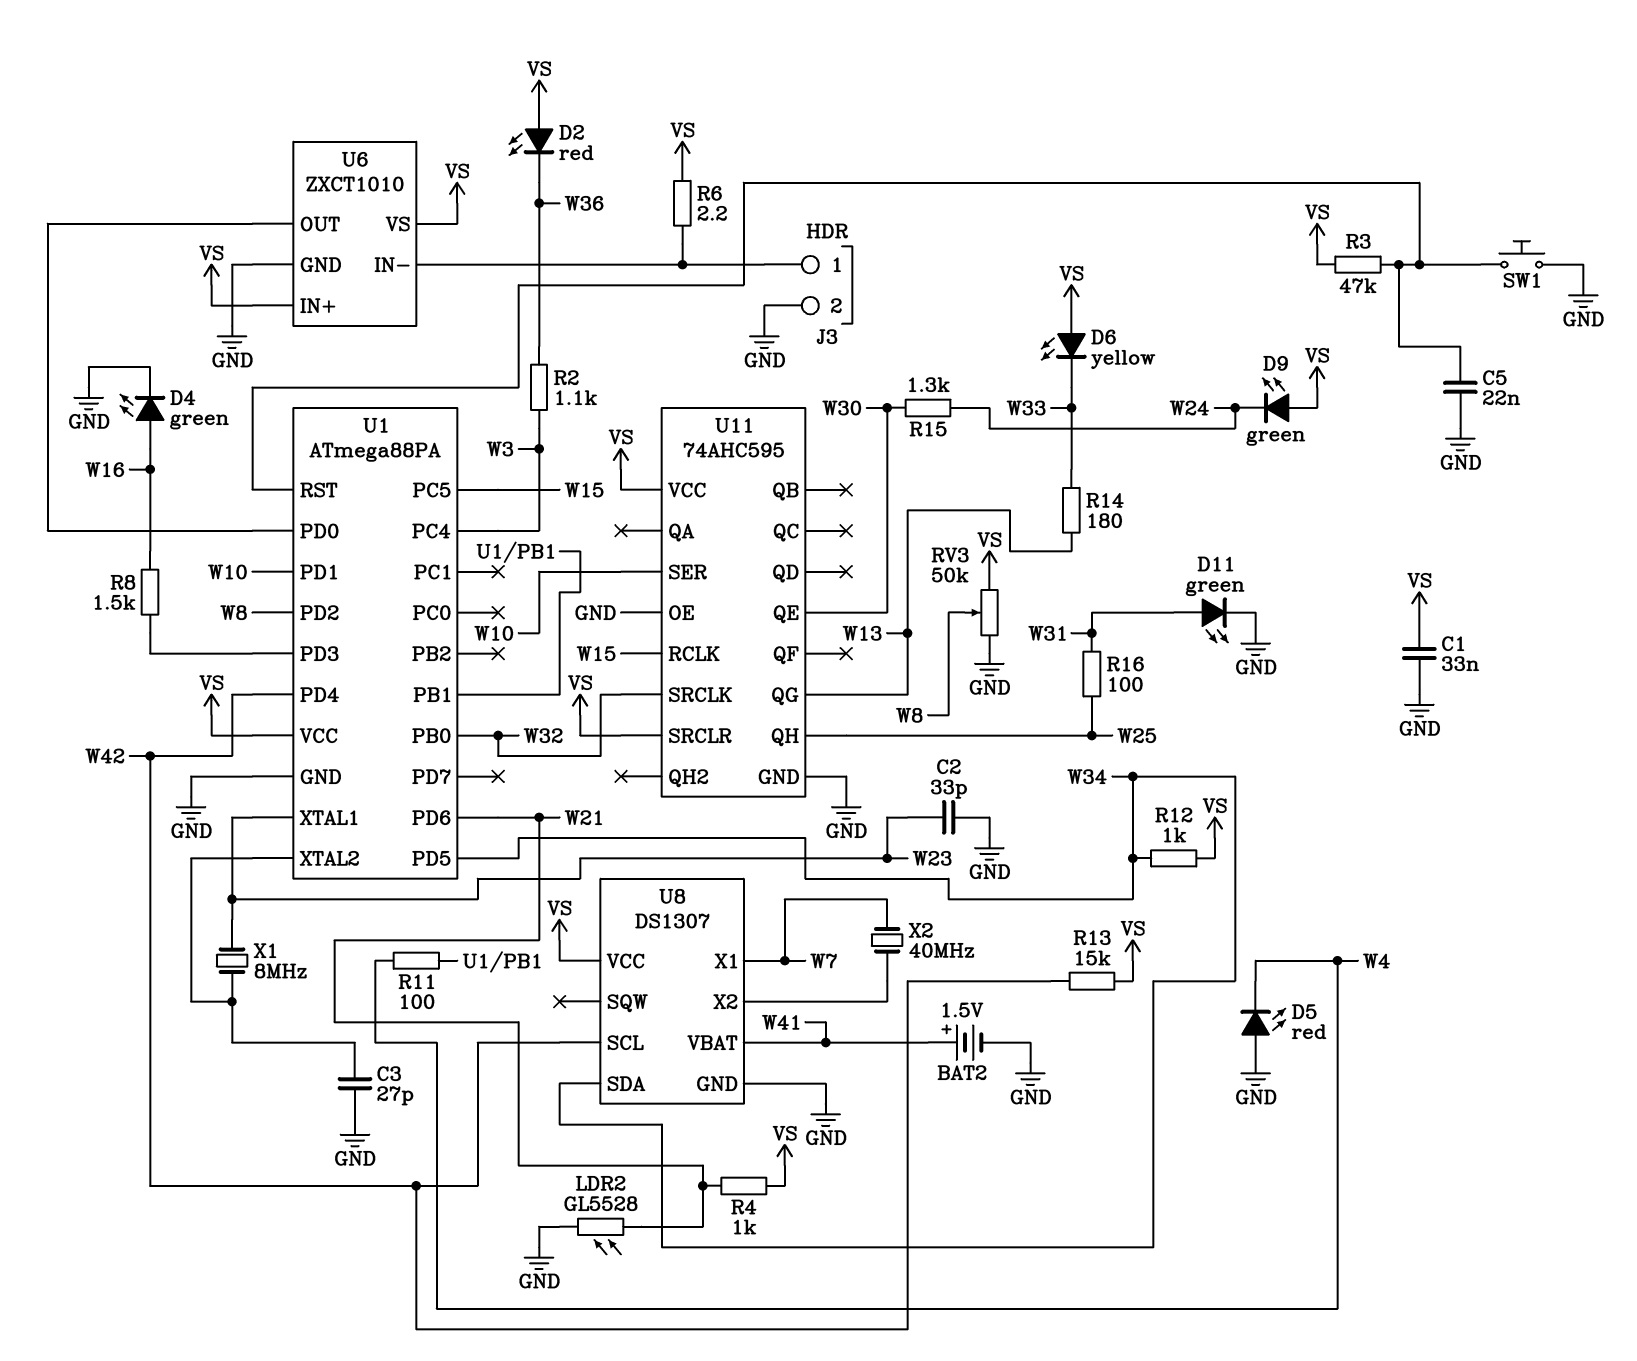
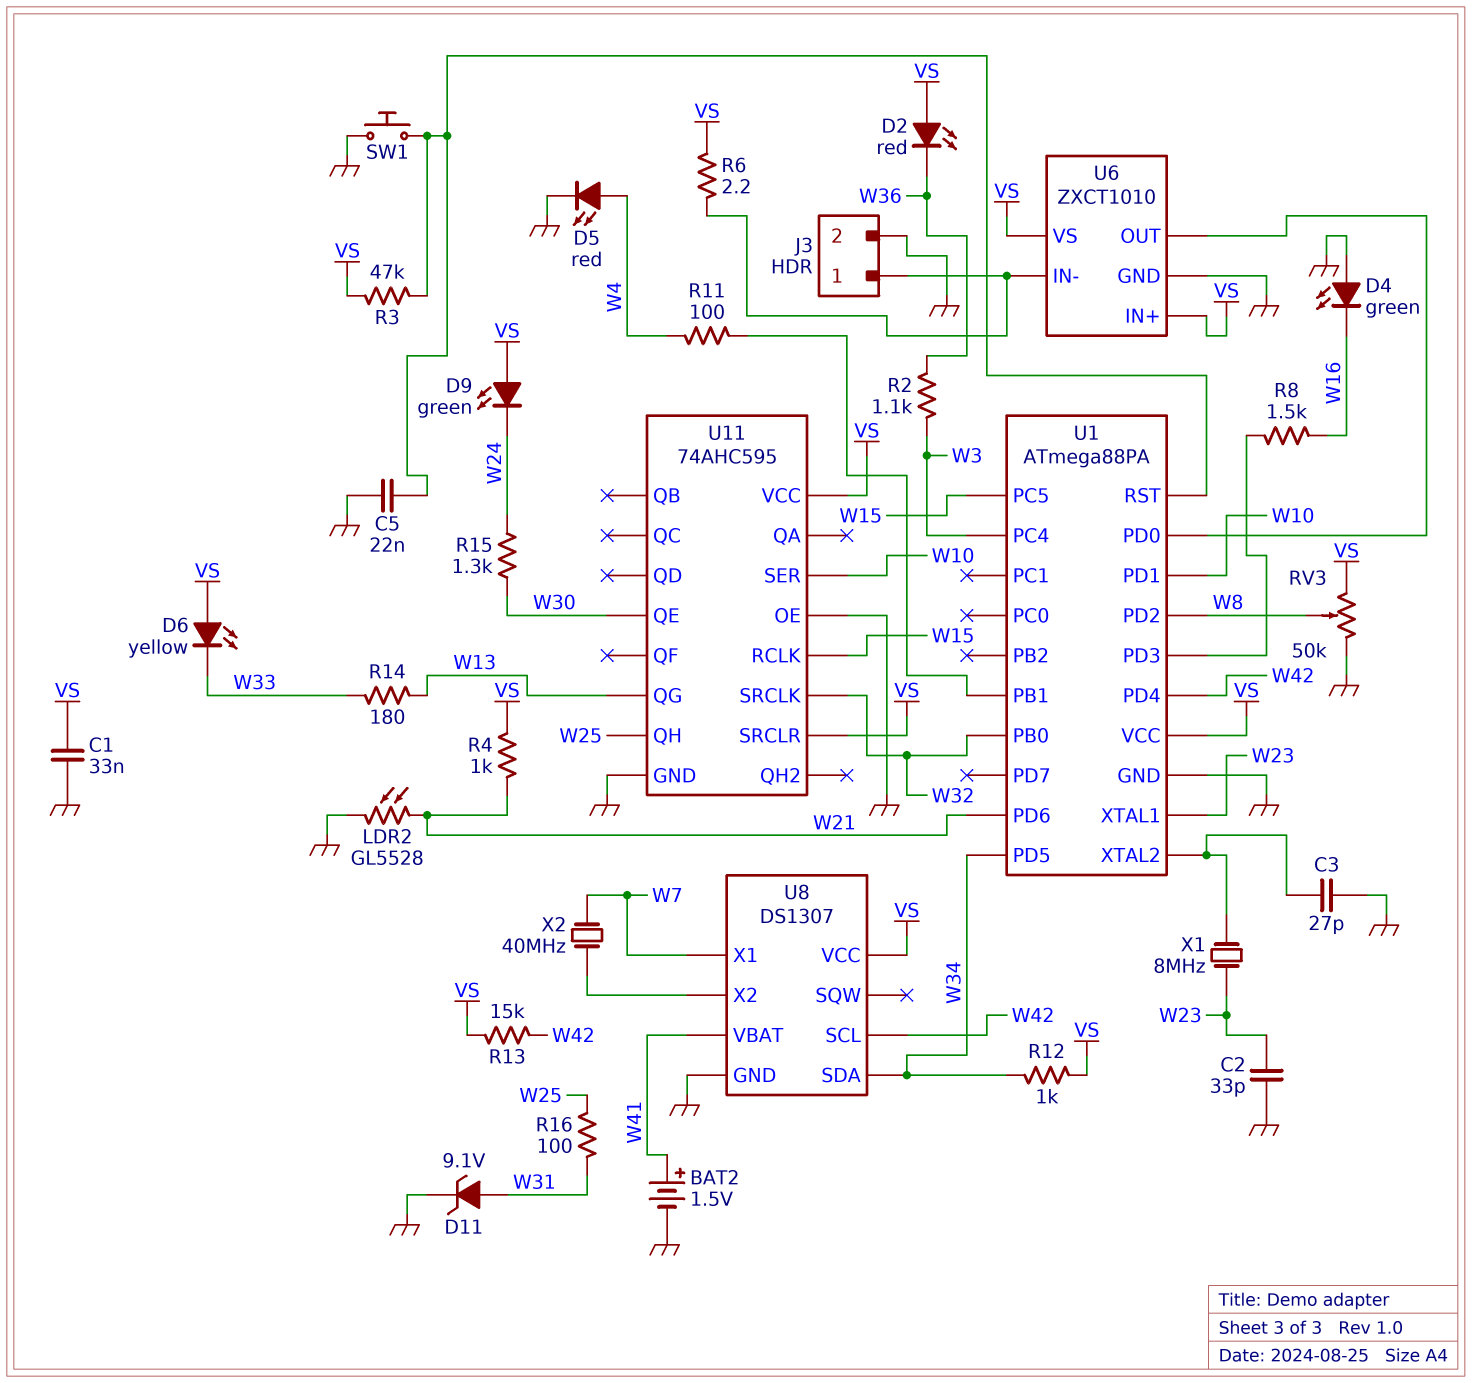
D4: LED green (A W16, K GND) -> LED green (A GND, K W16)
D5: LED red (A GND, K W4) -> LED red (A W4, K GND)
D11: LED green (A W31, K GND) -> zener 9.1V (A W31, K GND)

